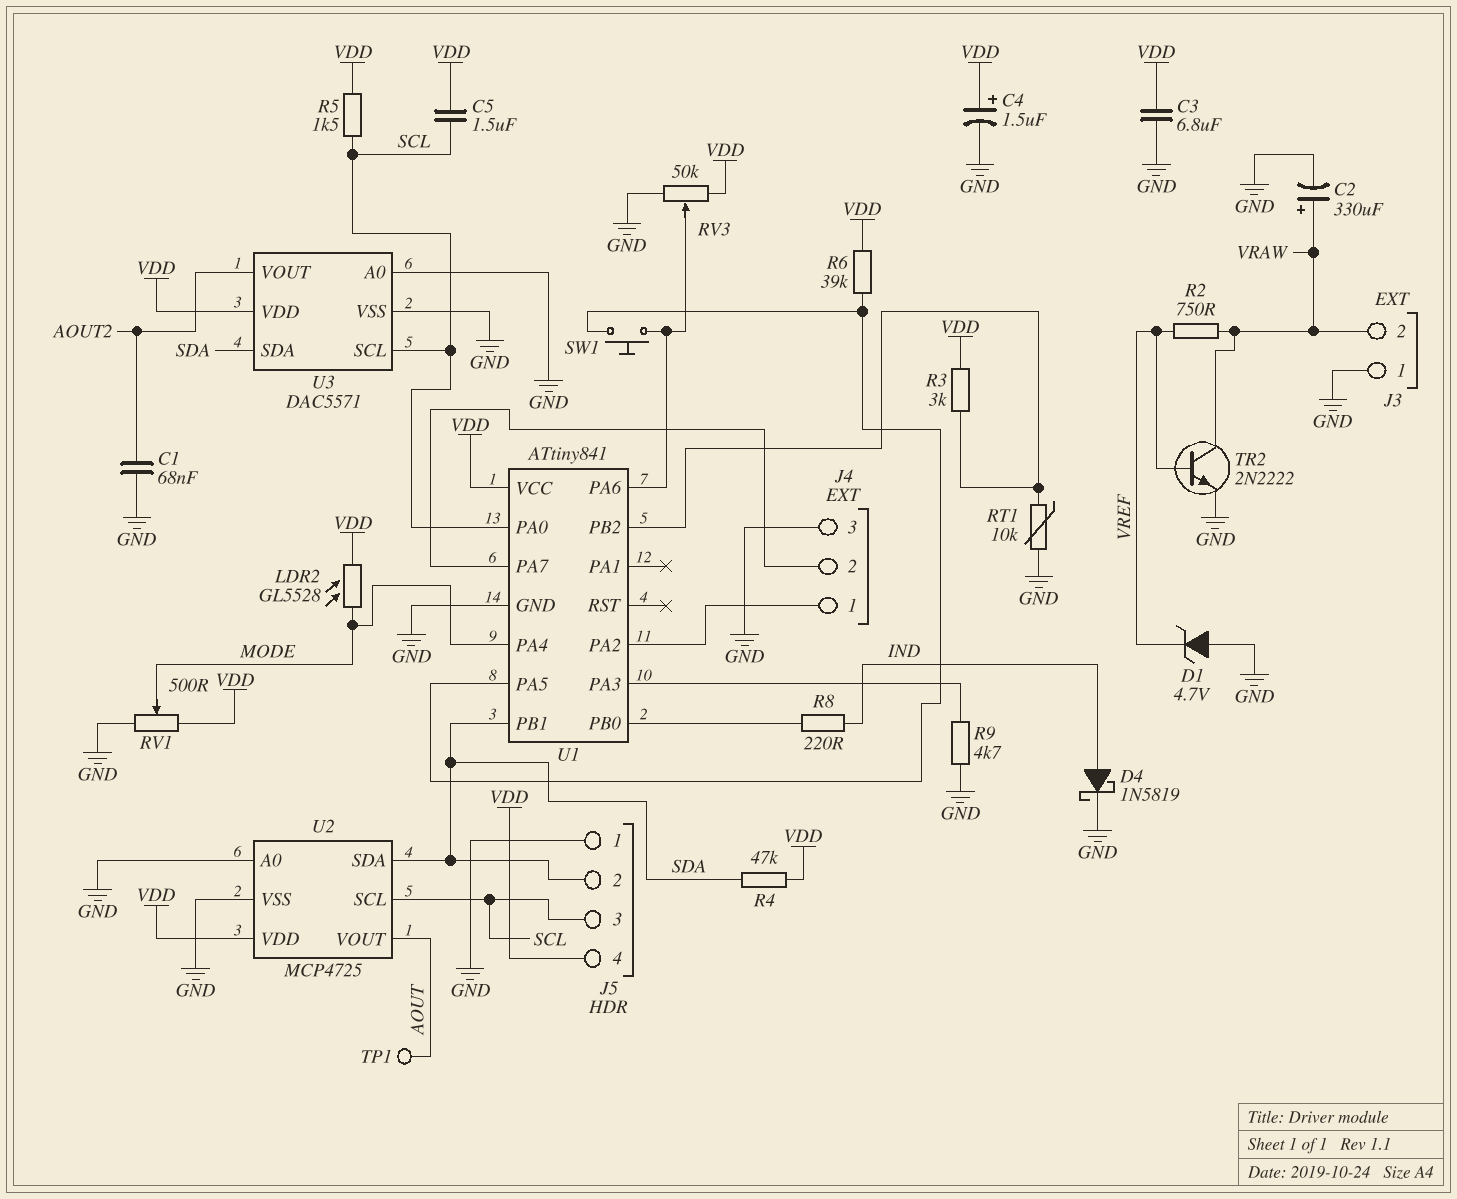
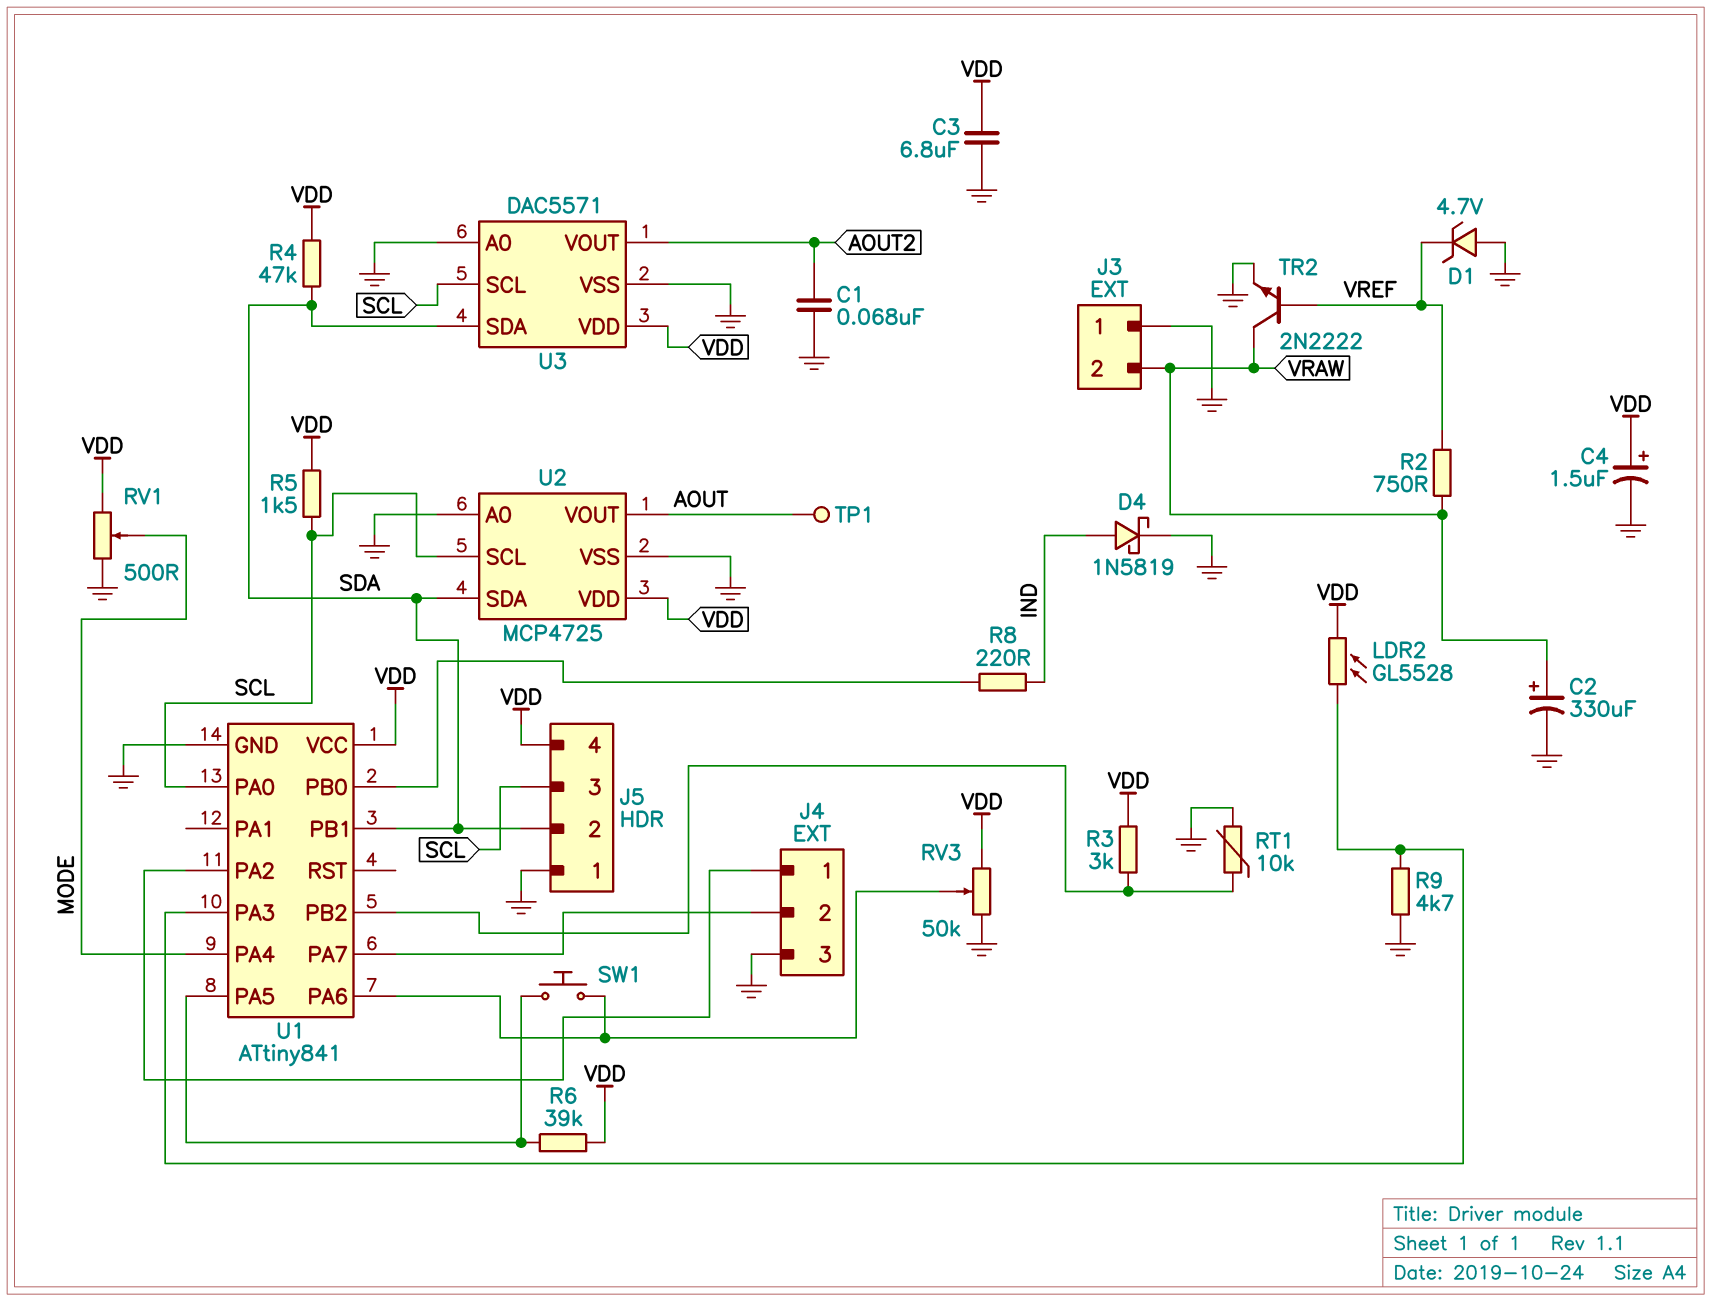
C5: 1.5uF (SCL, VDD) -> none
LDR2: GL5528 (MODE, VDD) -> GL5528 (U1/PA3, VDD)

